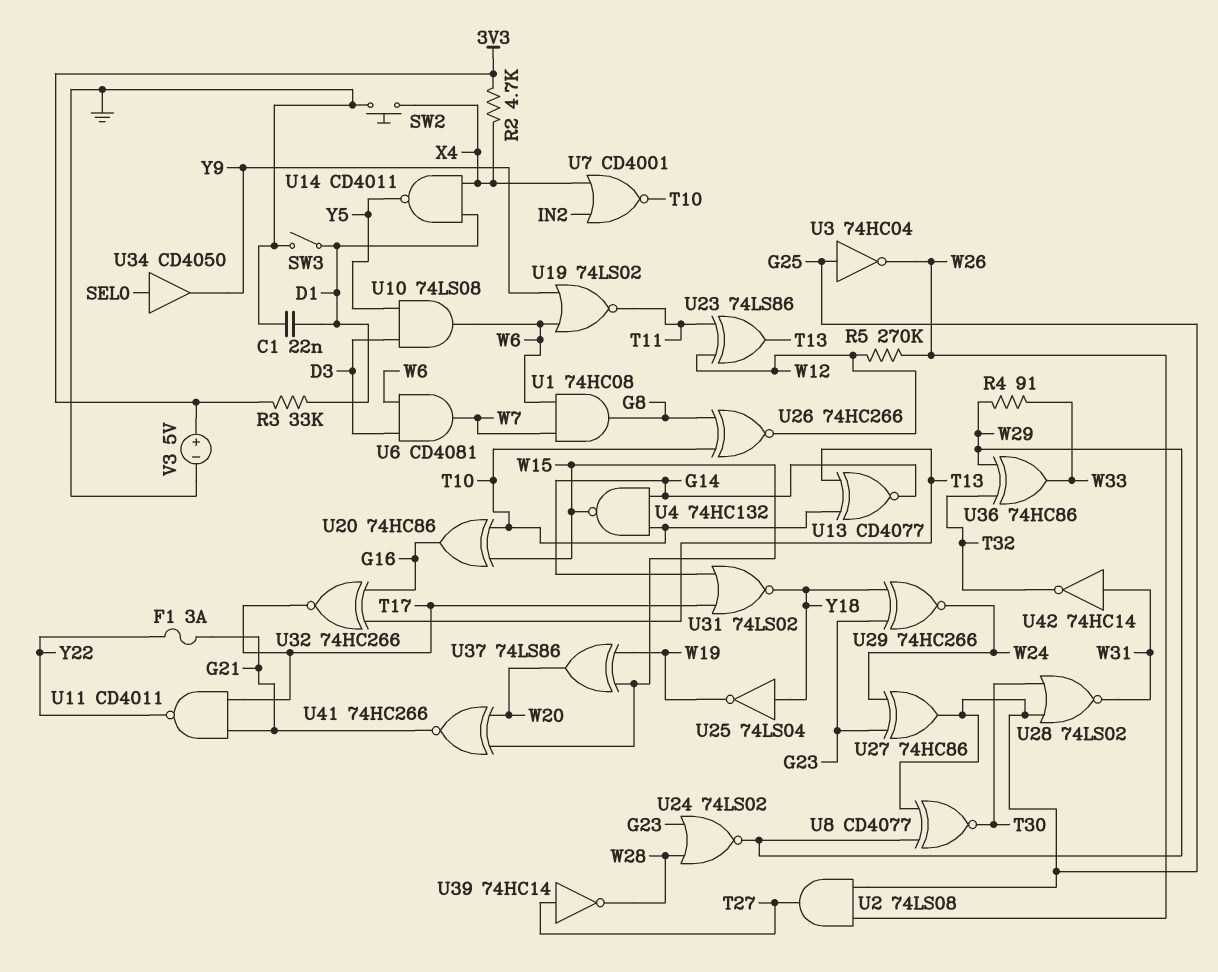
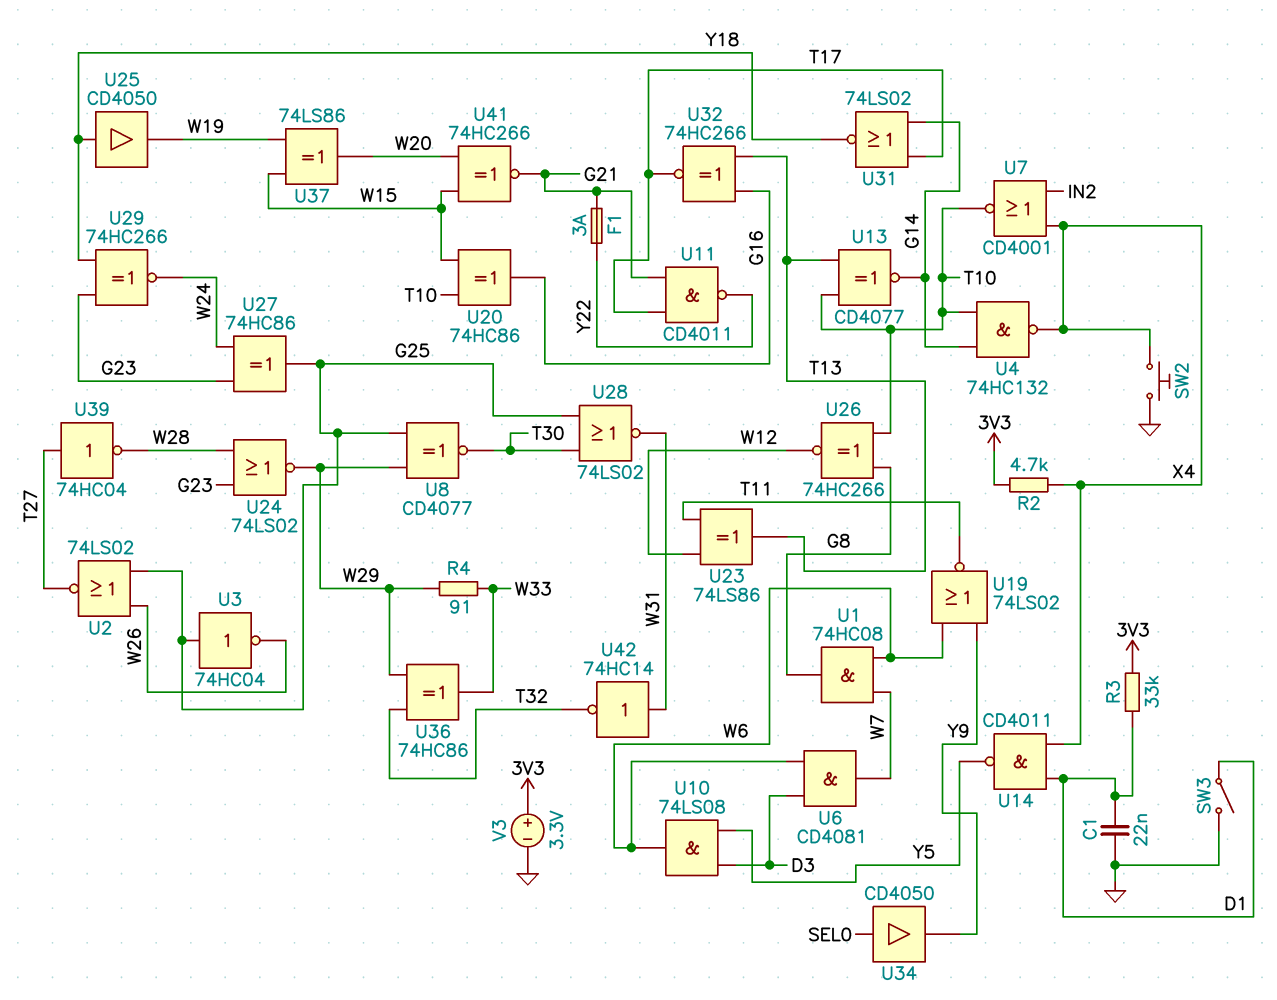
R5: 270k (W12, W26) -> none
U2: AND 74LS08 (in G25, in W26, out T27) -> NOR 74LS02 (in G25, in W26, out T27)
U4: NAND 74HC132 (in G14, in T10, out W15) -> NAND 74HC132 (in G14, in T10, out X4)
U25: NOT 74LS04 (in Y18, out W19) -> buffer CD4050 (in Y18, out W19)
U39: NOT 74HC14 (in T27, out W28) -> NOT 74HC04 (in T27, out W28)
V3: 5V (plus 3V3, minus GND) -> 3.3V (plus 3V3, minus GND)

